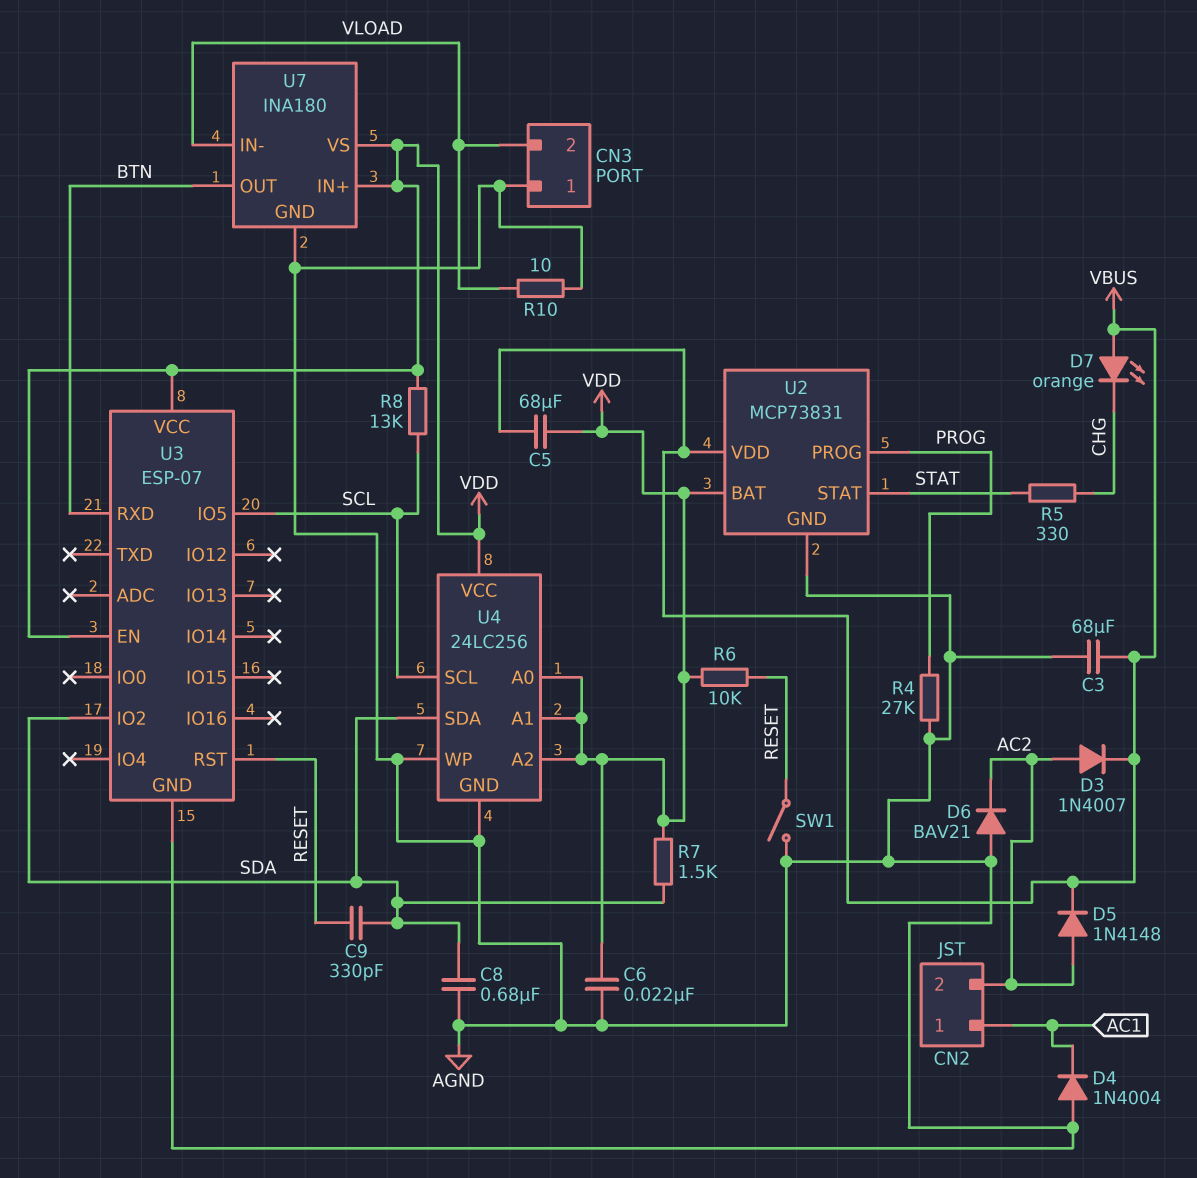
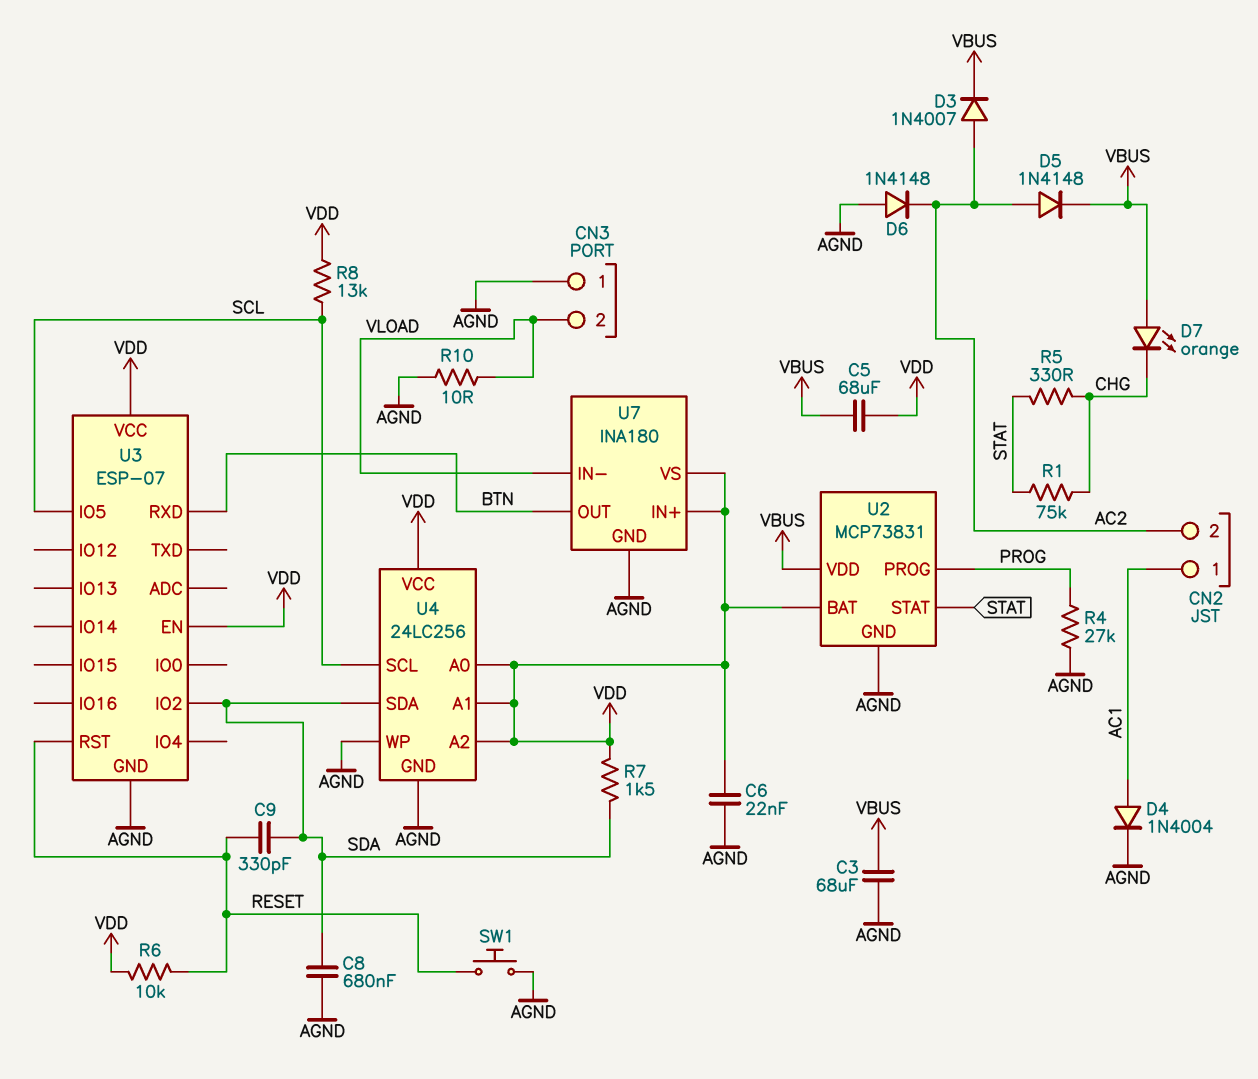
D4: diode 1N4004 (A AGND, K AC1) -> diode 1N4004 (A AC1, K AGND)
D6: diode BAV21 (A AGND, K AC2) -> diode 1N4148 (A AGND, K AC2)
R1: none -> 75k (CHG, STAT)
SW1: switch (AGND, RESET) -> button (AGND, RESET)

